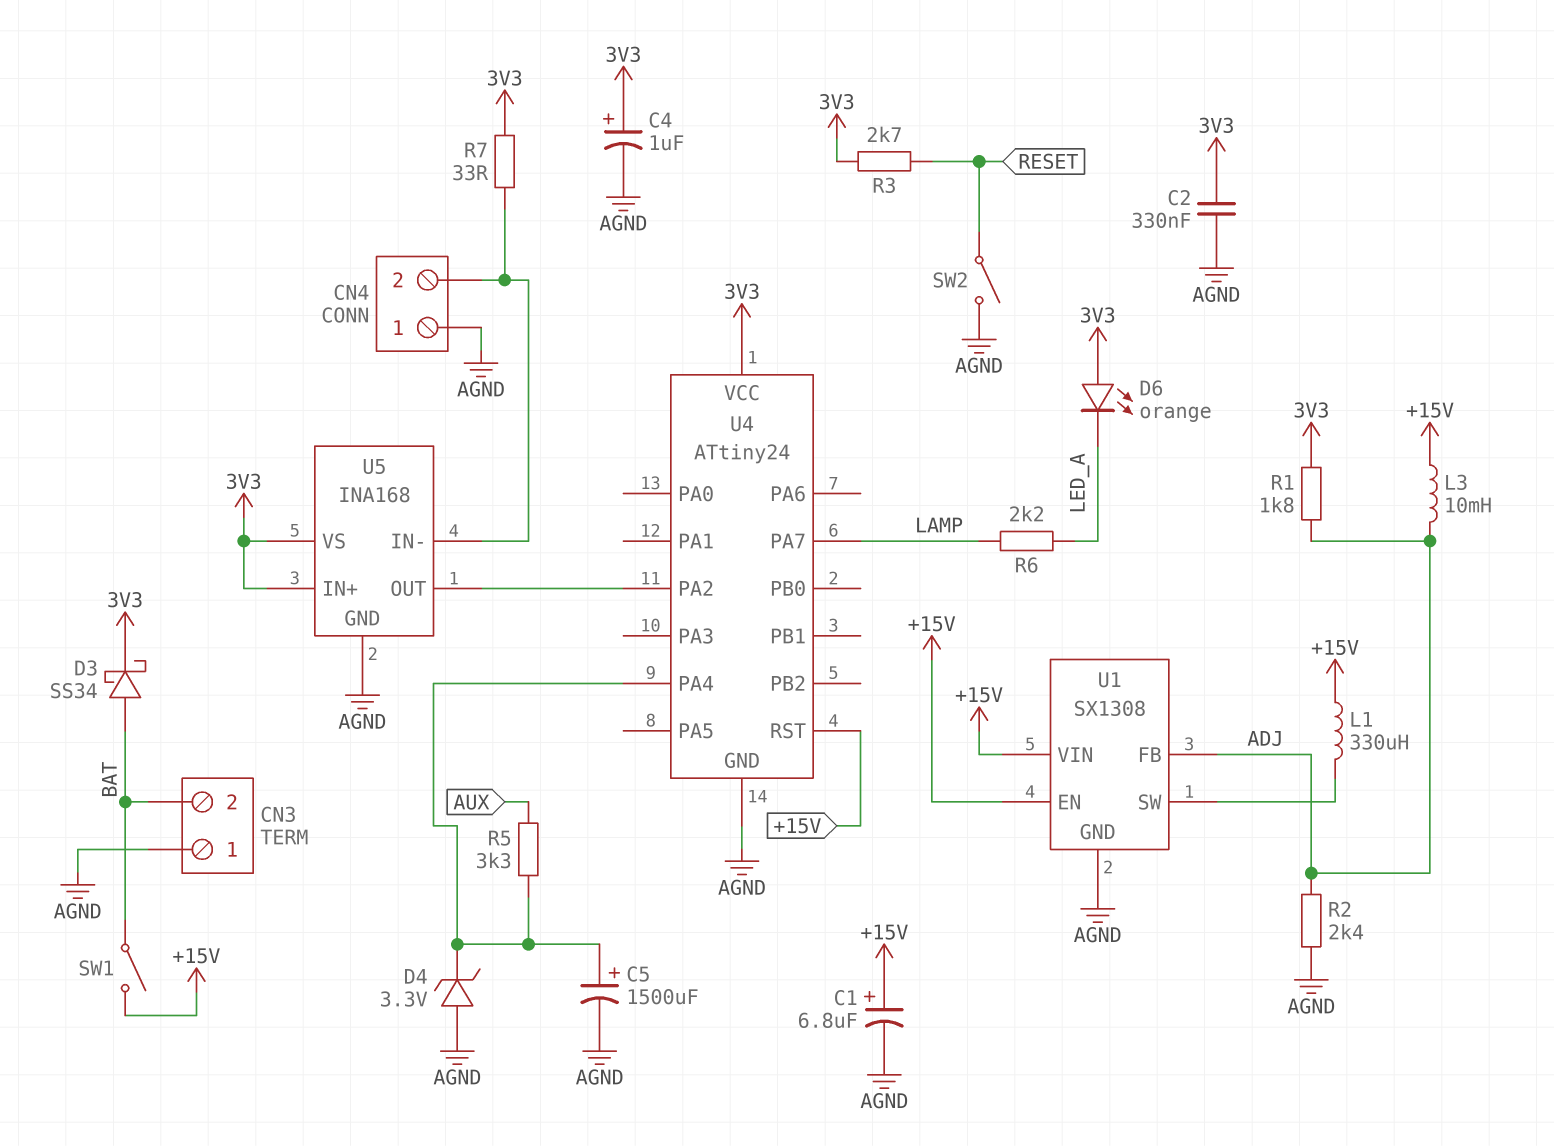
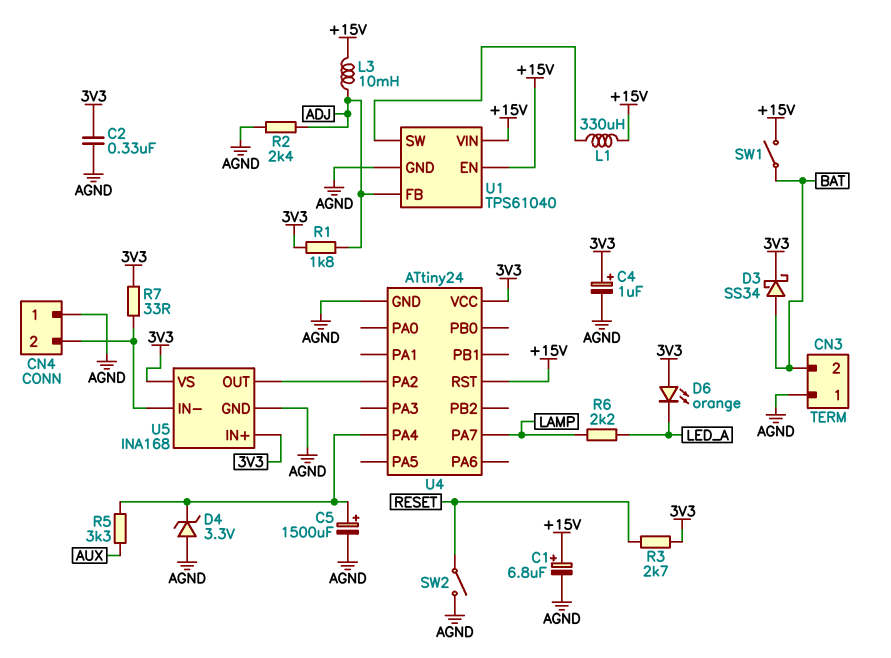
U1: SX1308 -> TPS61040

